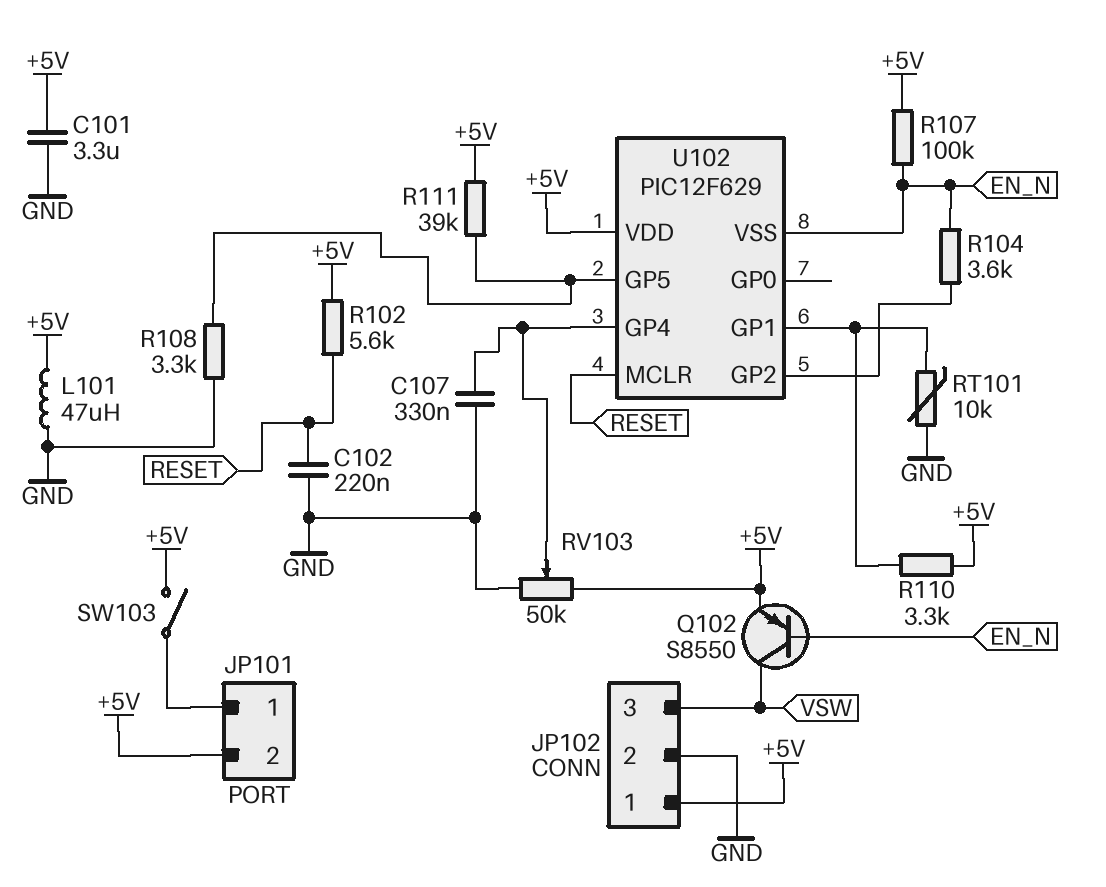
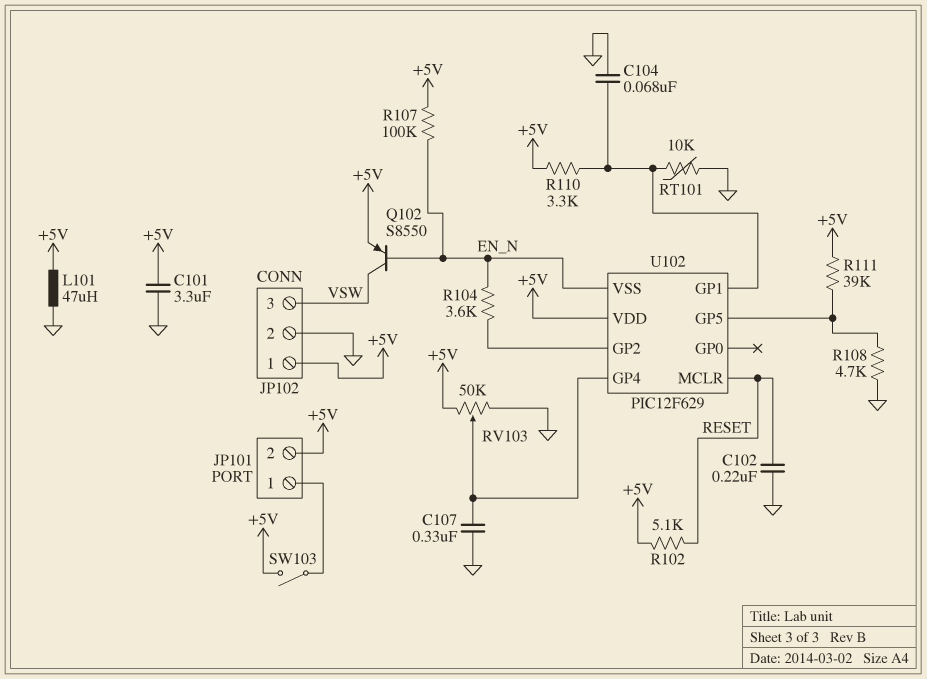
C104: none -> 68nF (GND, U102/GP1)
R102: 5.6k (+5V, RESET) -> 5.1k (+5V, RESET)
R108: 3.3k (GND, U102/GP5) -> 4.7k (GND, U102/GP5)

